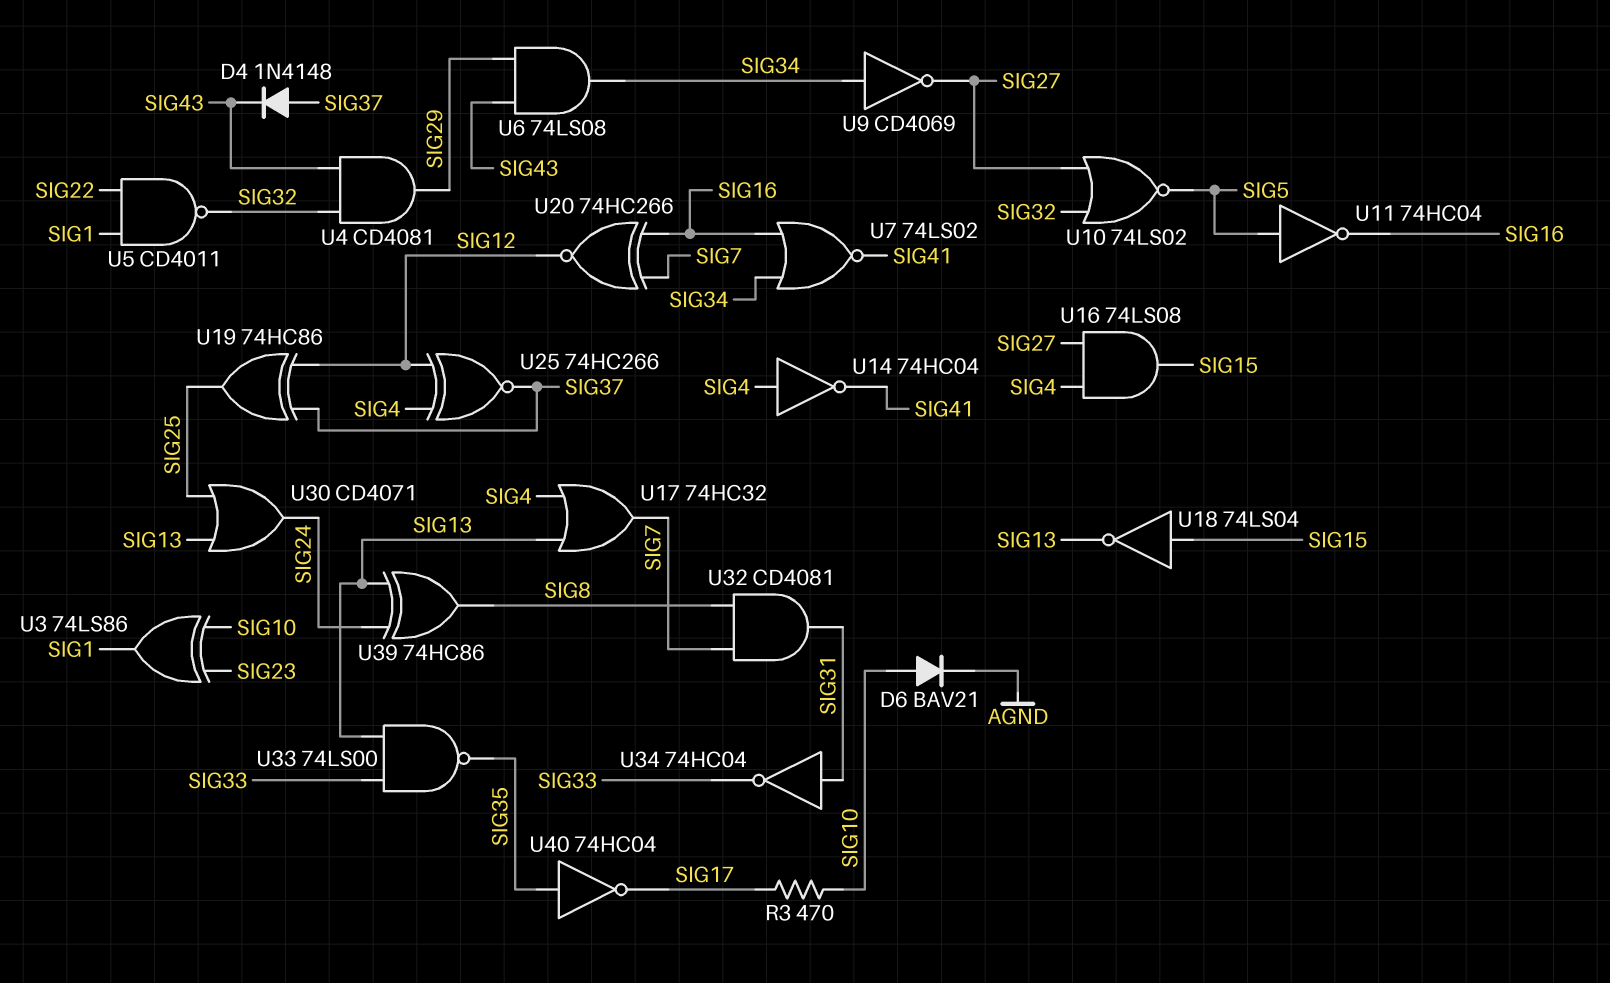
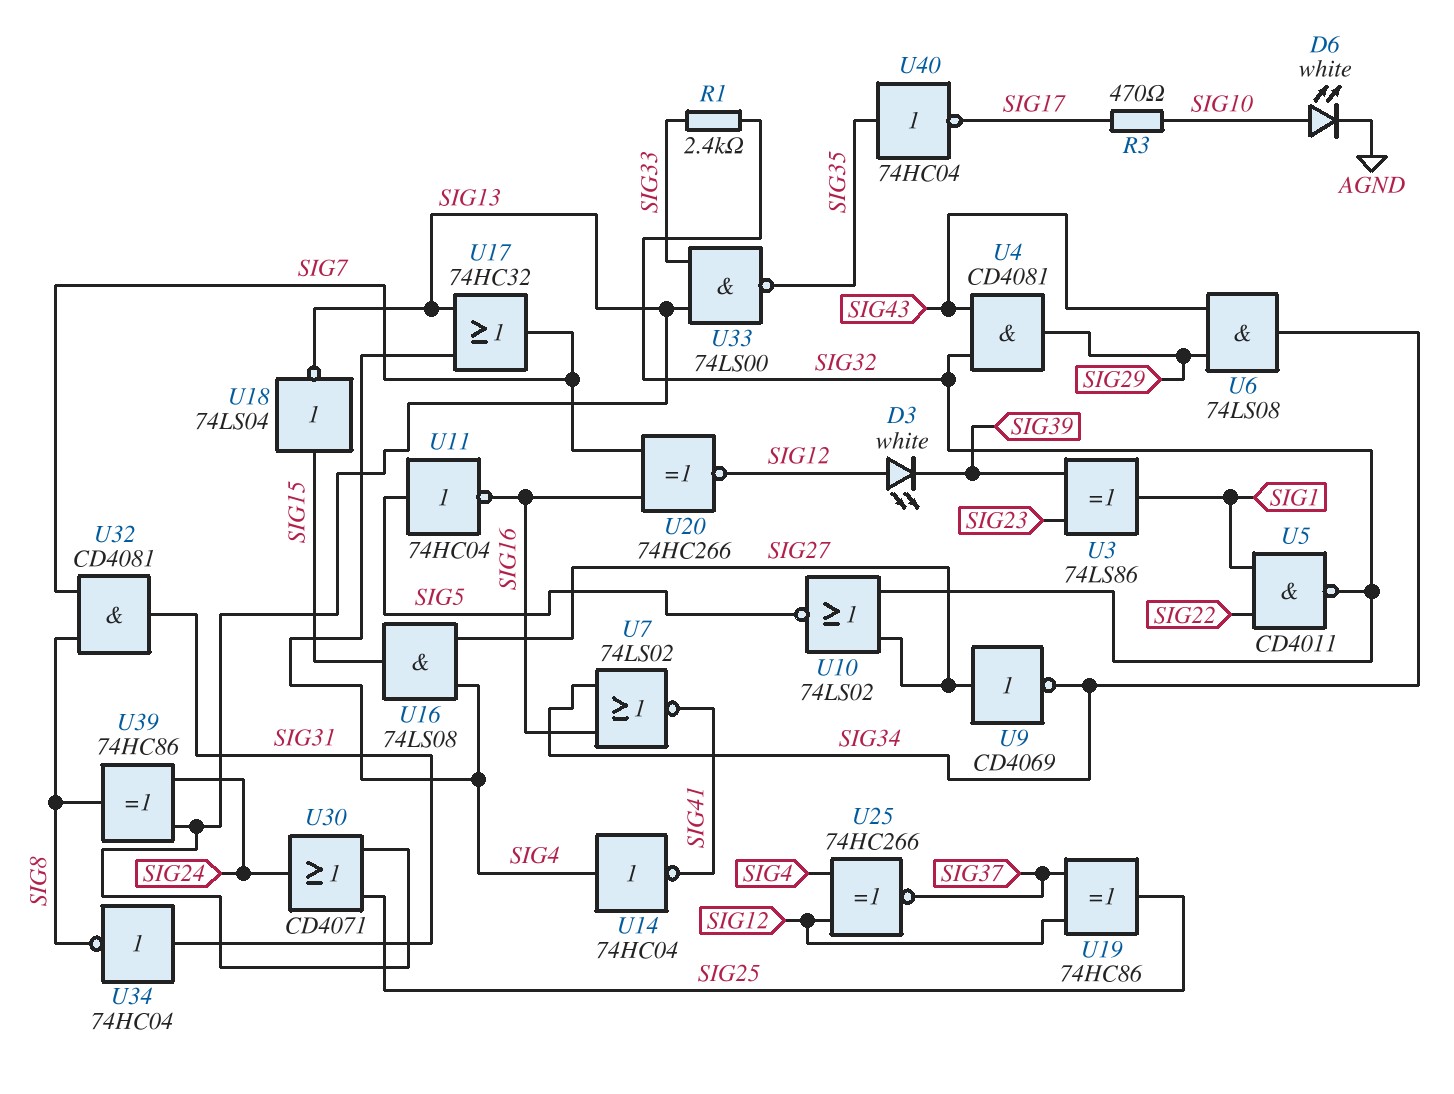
D3: none -> LED white (A SIG12, K SIG39)
D4: diode 1N4148 (A SIG37, K SIG43) -> none
D6: diode BAV21 (A SIG10, K AGND) -> LED white (A SIG10, K AGND)
R1: none -> 2.4k (SIG32, SIG33)
U3: XOR 74LS86 (in SIG10, in SIG23, out SIG1) -> XOR 74LS86 (in SIG23, in SIG39, out SIG1)
U9: NOT CD4069 (in SIG34, out SIG27) -> NOT CD4069 (in SIG27, out SIG34)
U34: NOT 74HC04 (in SIG31, out SIG33) -> NOT 74HC04 (in SIG31, out SIG8)

